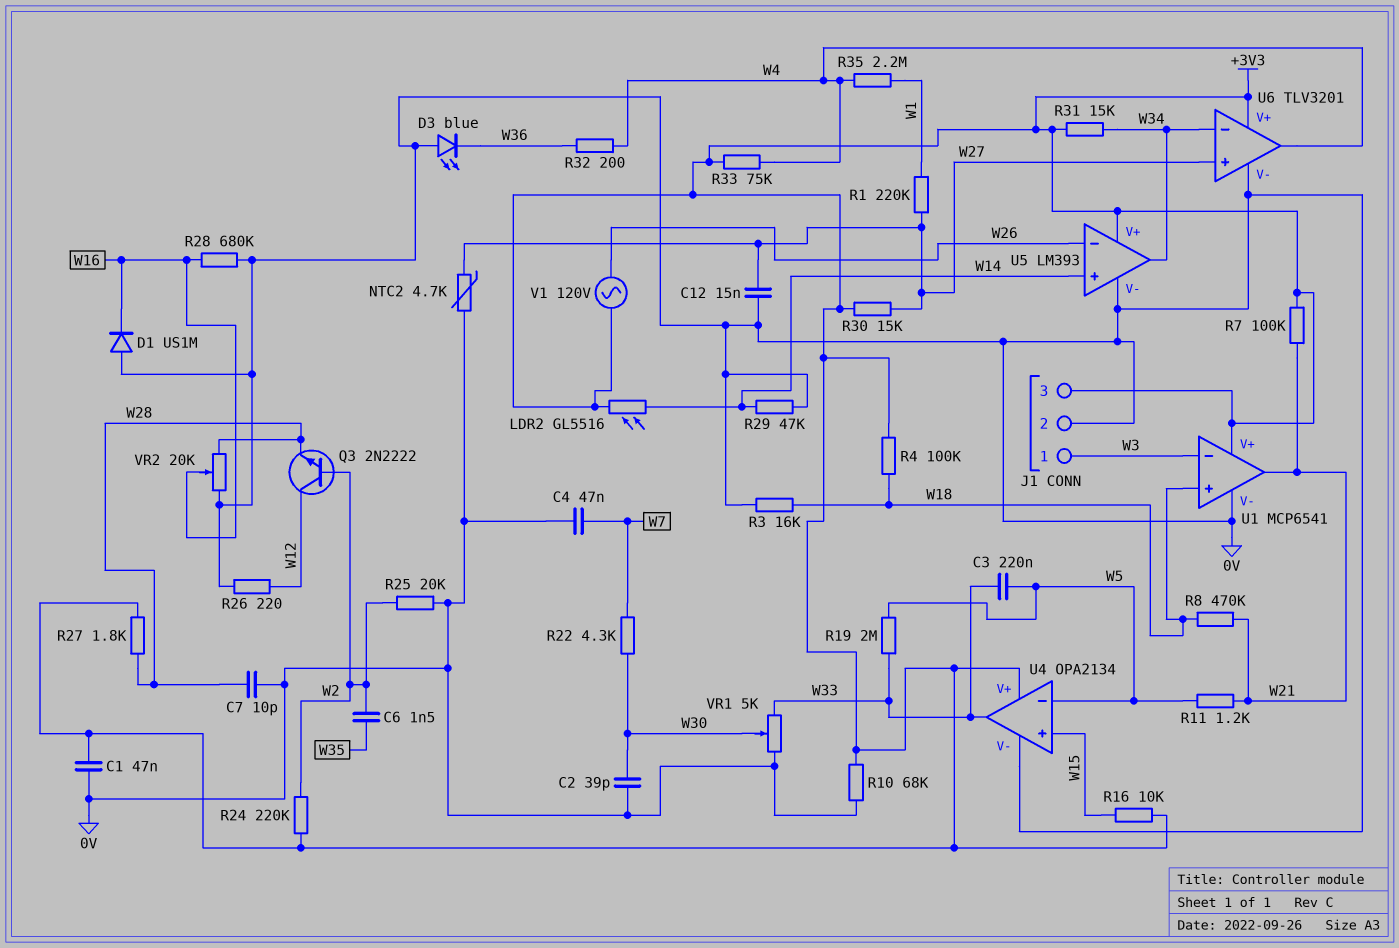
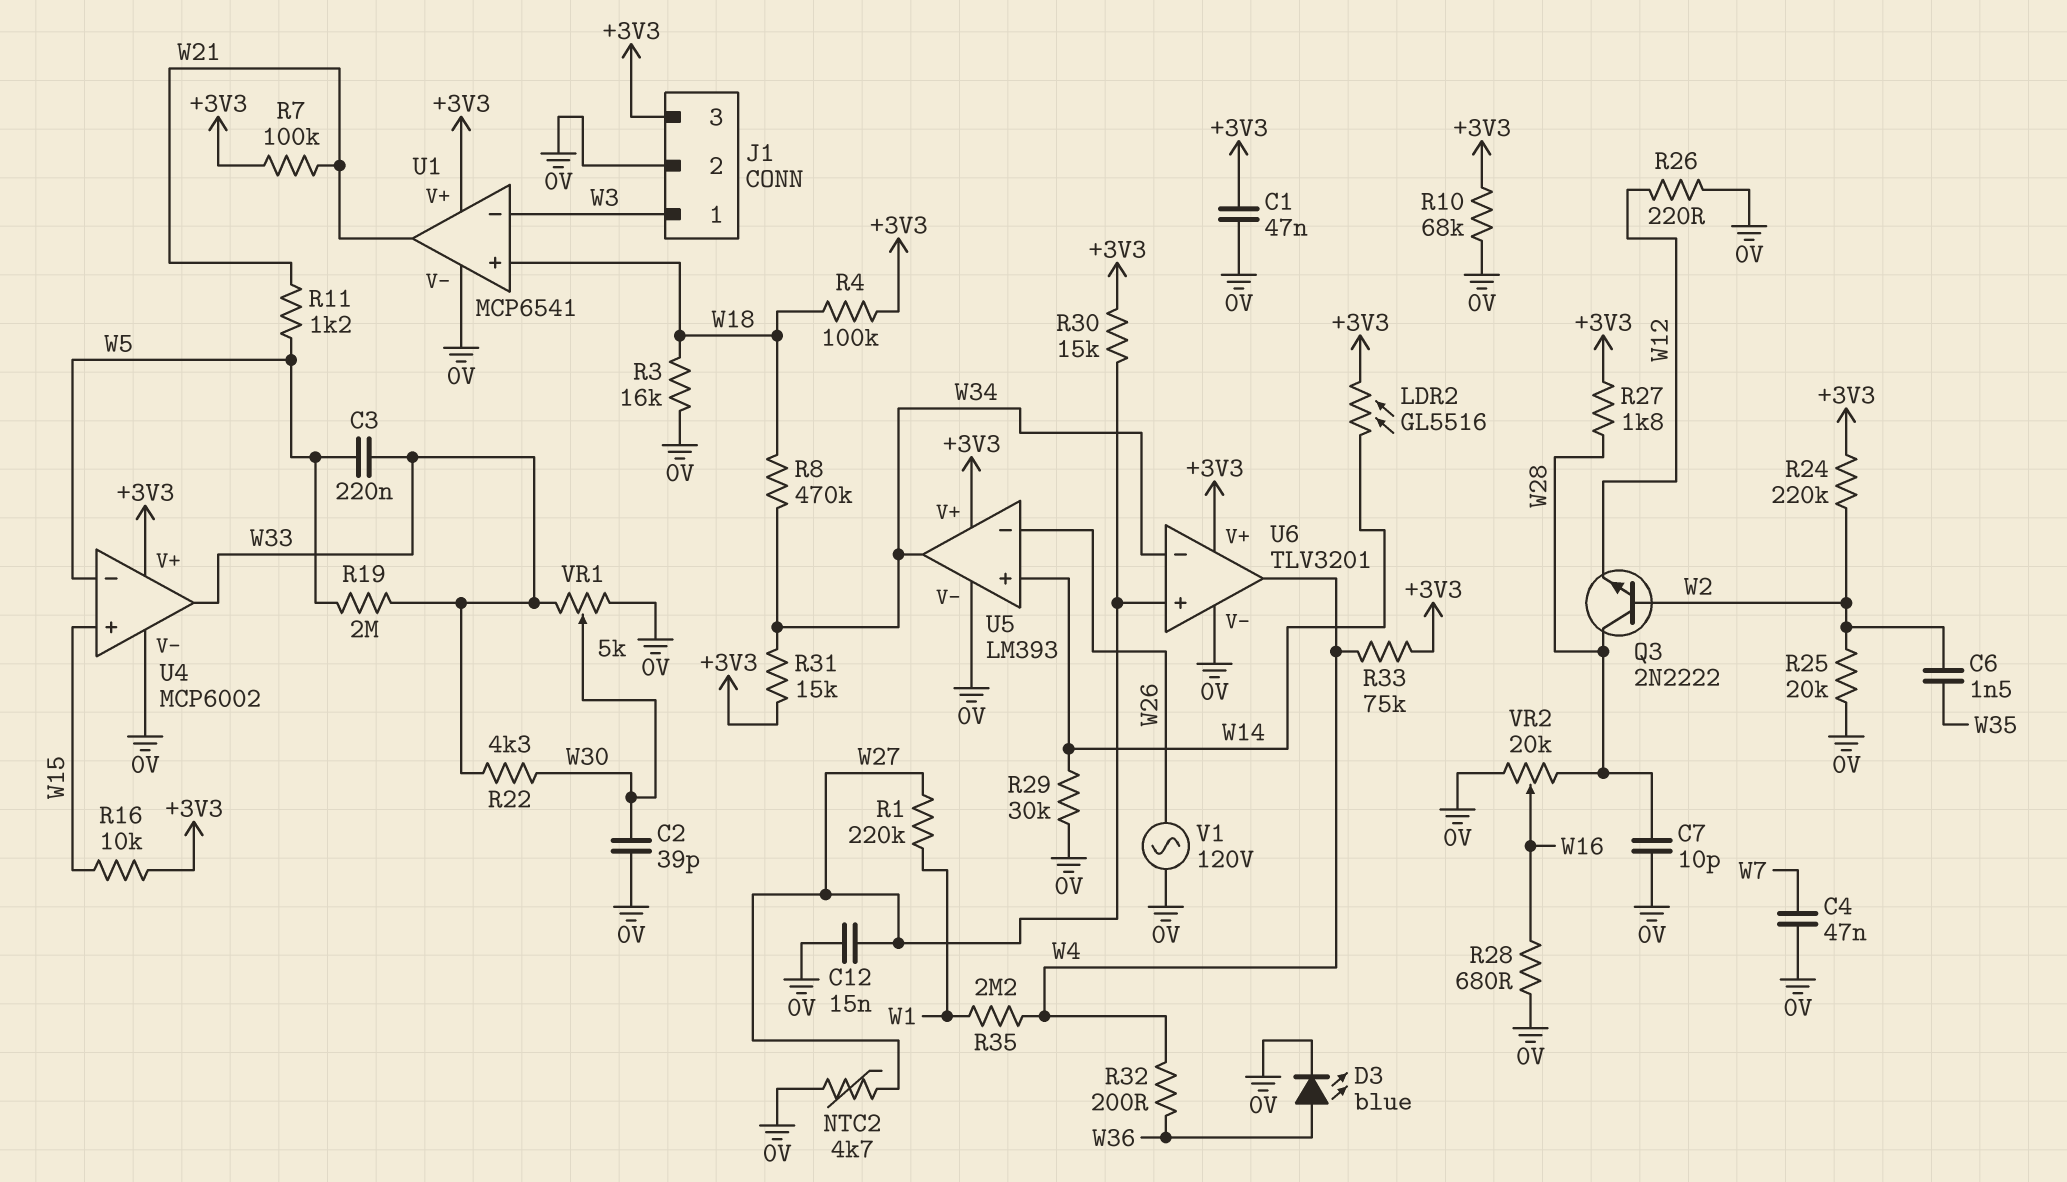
D1: diode US1M (A 0V, K W16) -> none
D3: LED blue (A 0V, K W36) -> LED blue (A W36, K 0V)
Q3: NPN 2N2222 (B W2, C W12, E W28) -> NPN 2N2222 (B W2, C W28, E W12)
R8: 470k (W18, W21) -> 470k (W18, W34)
R22: 4.3k (W7, W30) -> 4.3k (W30, W33)
R28: 680k (0V, W16) -> 680 (0V, W16)
R29: 47k (0V, W14) -> 30k (0V, W14)
U4: OPA2134 -> MCP6002
V1: AC 120V (+3V3, W26) -> AC 120V (0V, W26)

